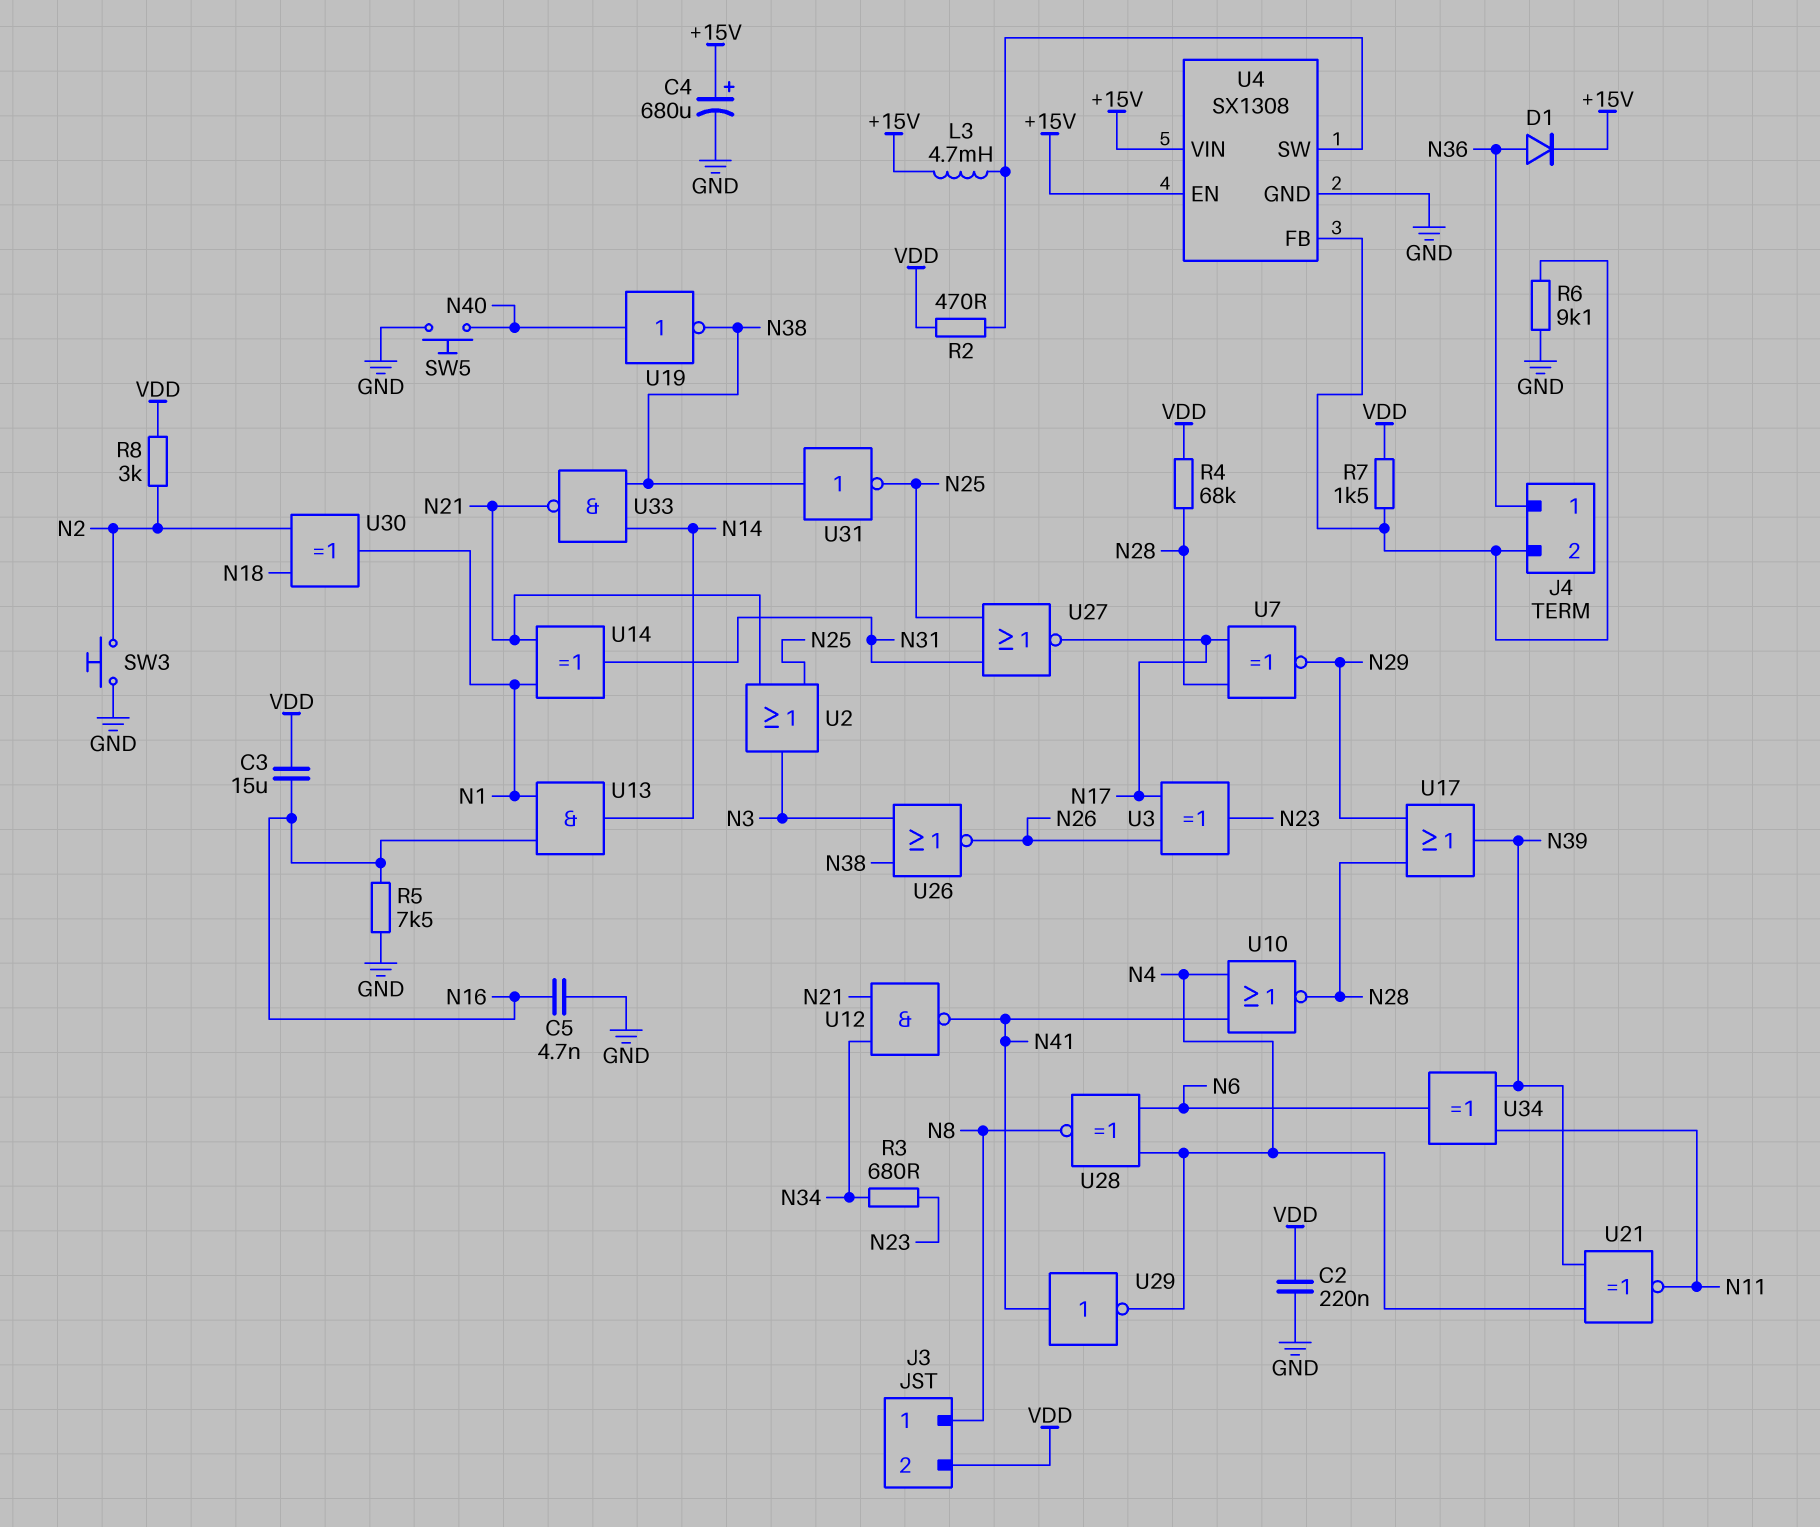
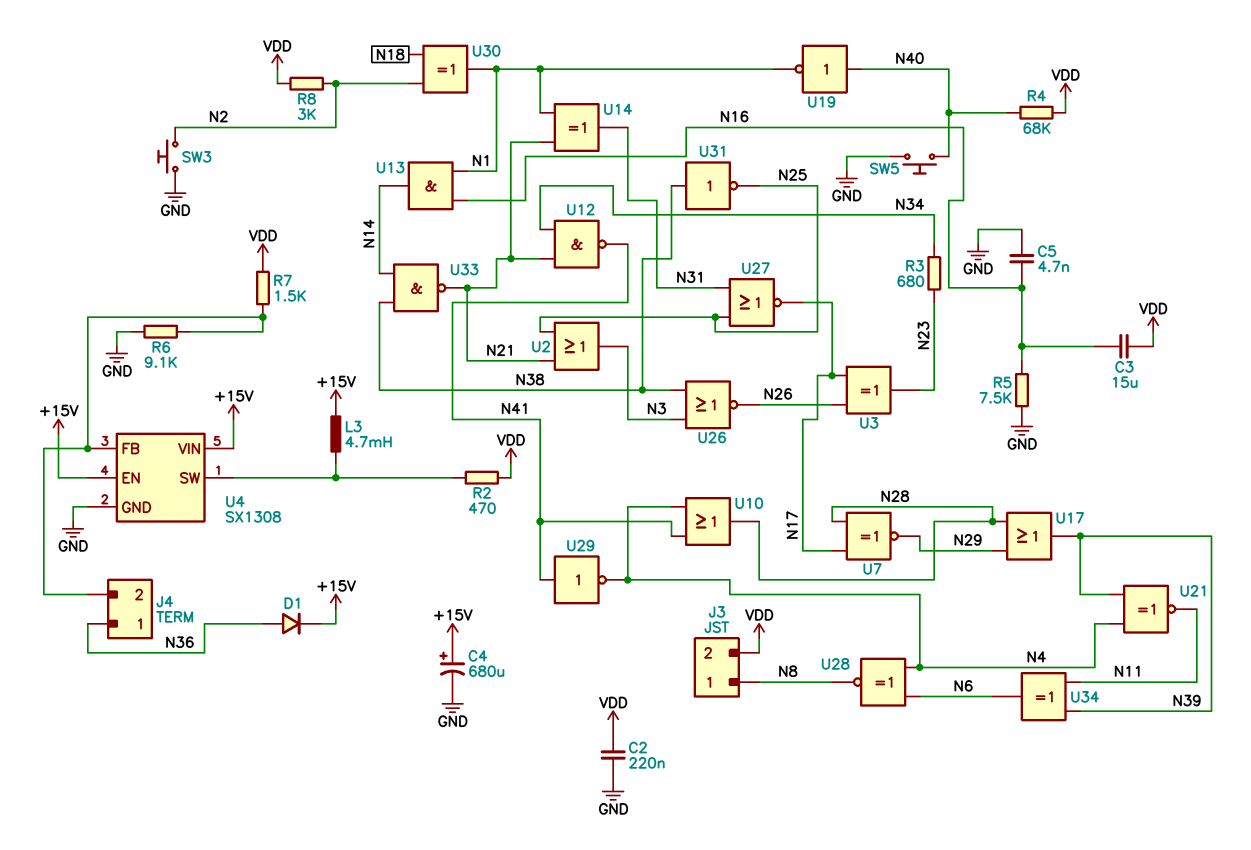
R4: 68k (N28, VDD) -> 68k (N40, VDD)
U10: NOR (in N4, in N41, out N28) -> OR (in N4, in N41, out N28)
U19: NOT (in N40, out N38) -> NOT (in N40, out N1)

